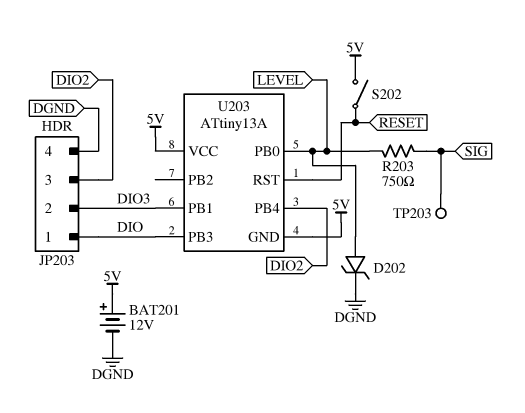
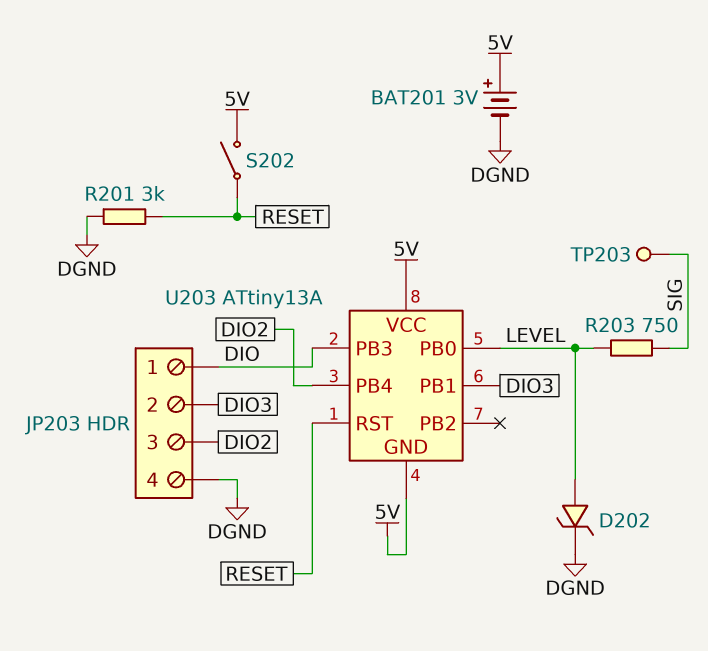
BAT201: 12V (plus 5V, minus DGND) -> 3V (plus 5V, minus DGND)
R201: none -> 3k (DGND, RESET)

